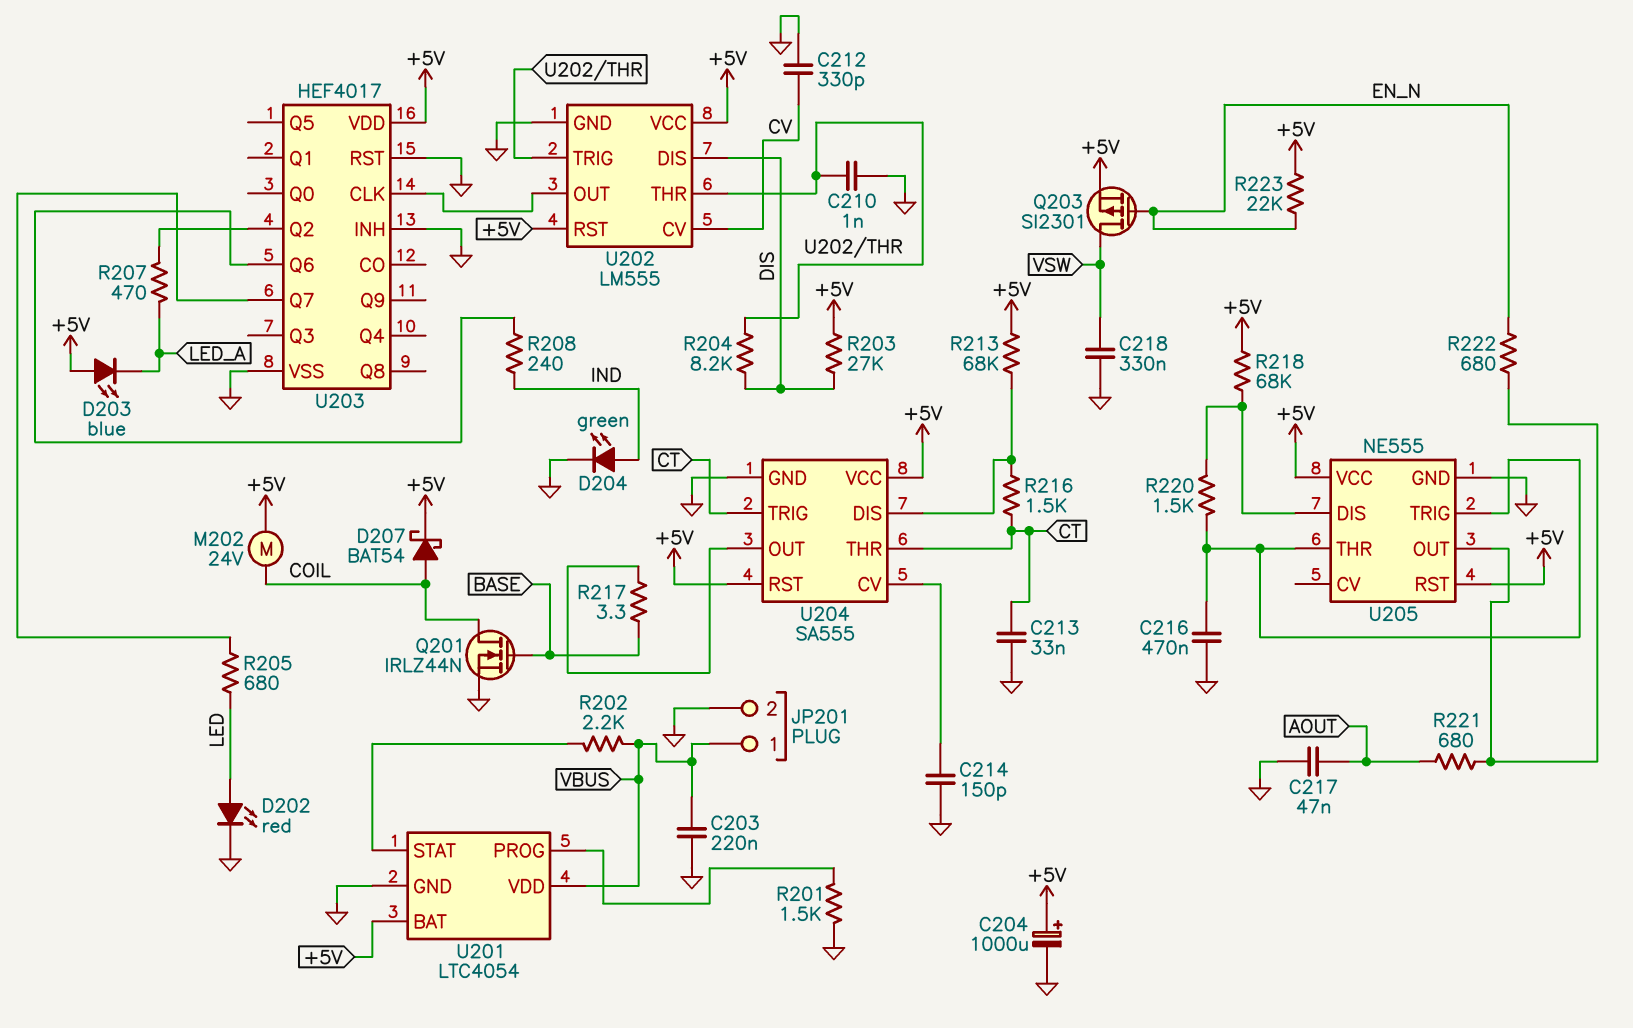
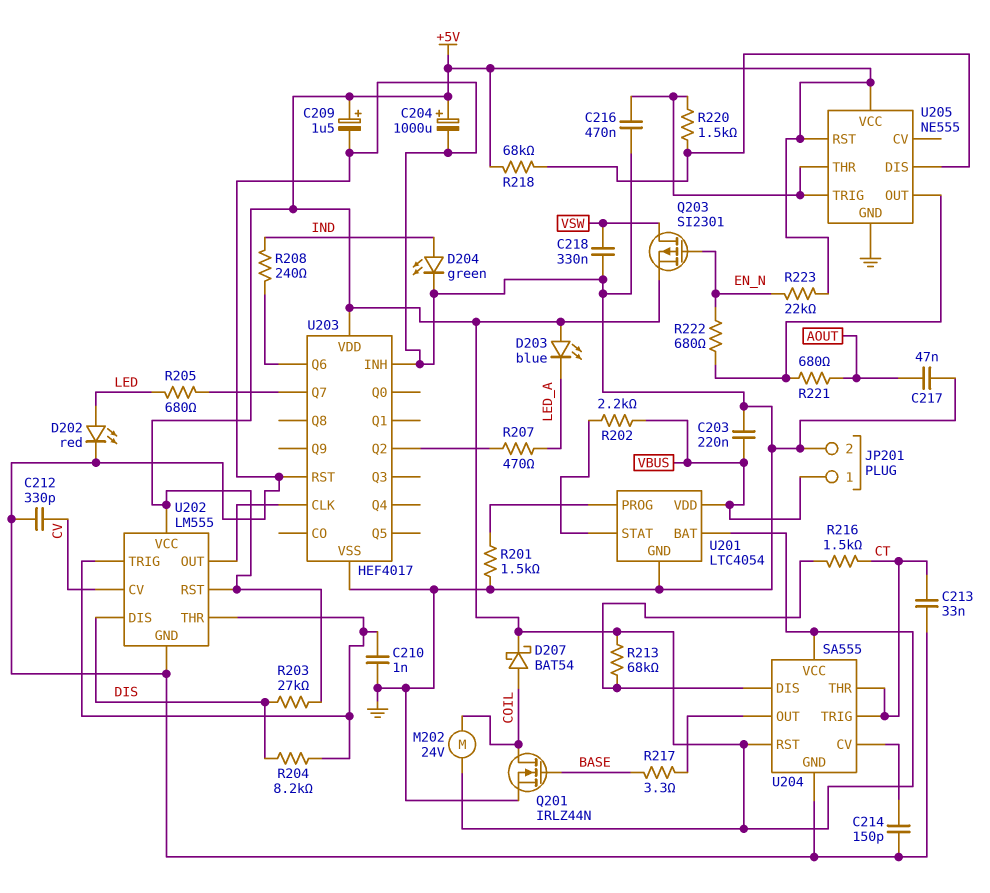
C209: none -> 1.5uF (plus +5V, minus GND)

